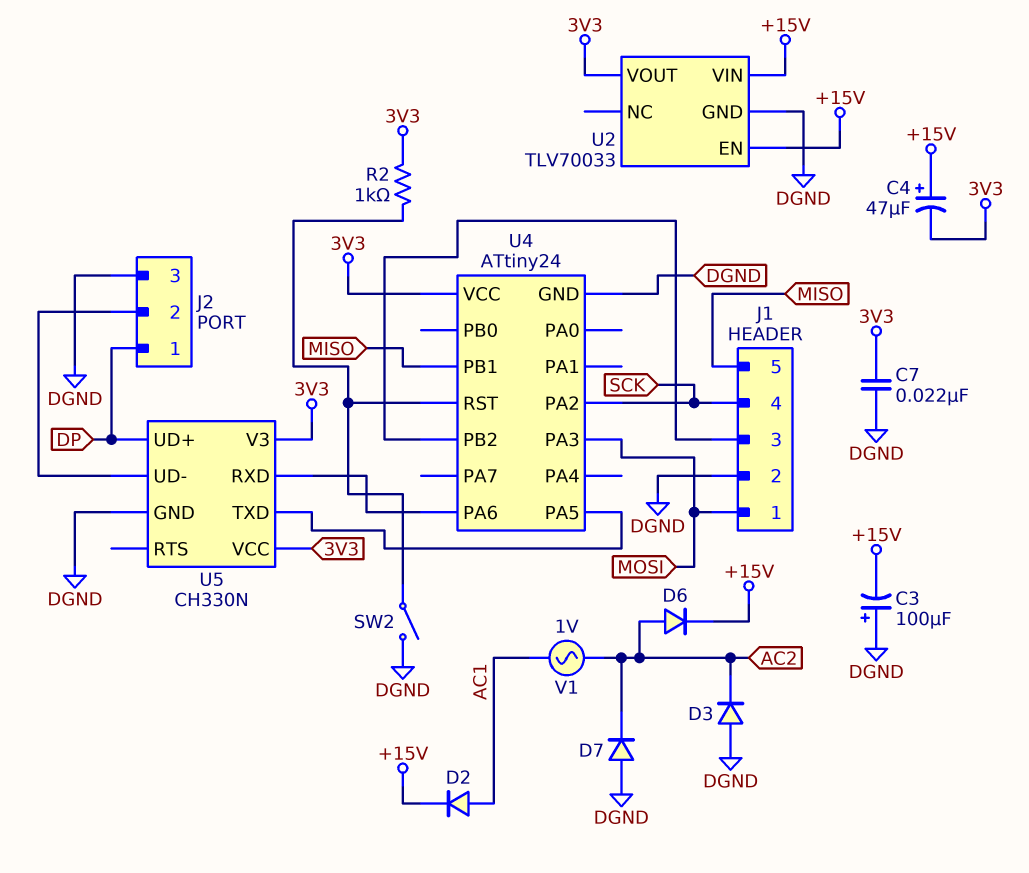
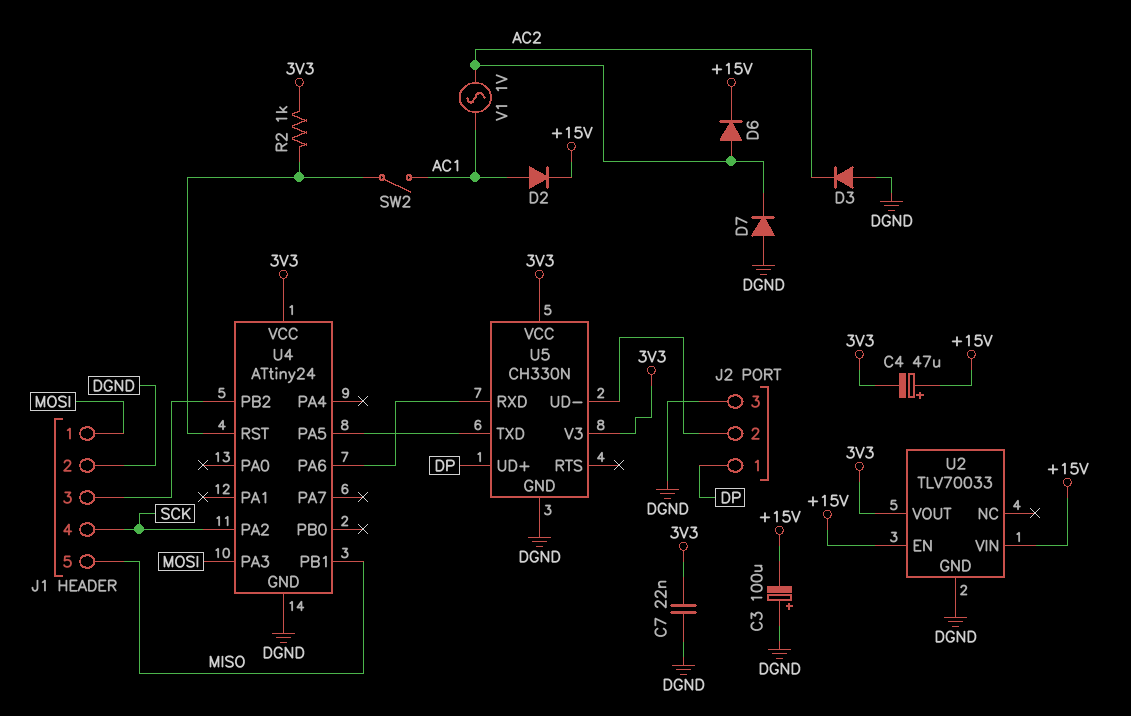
SW2: switch (DGND, U4/RST) -> switch (AC1, U4/RST)

